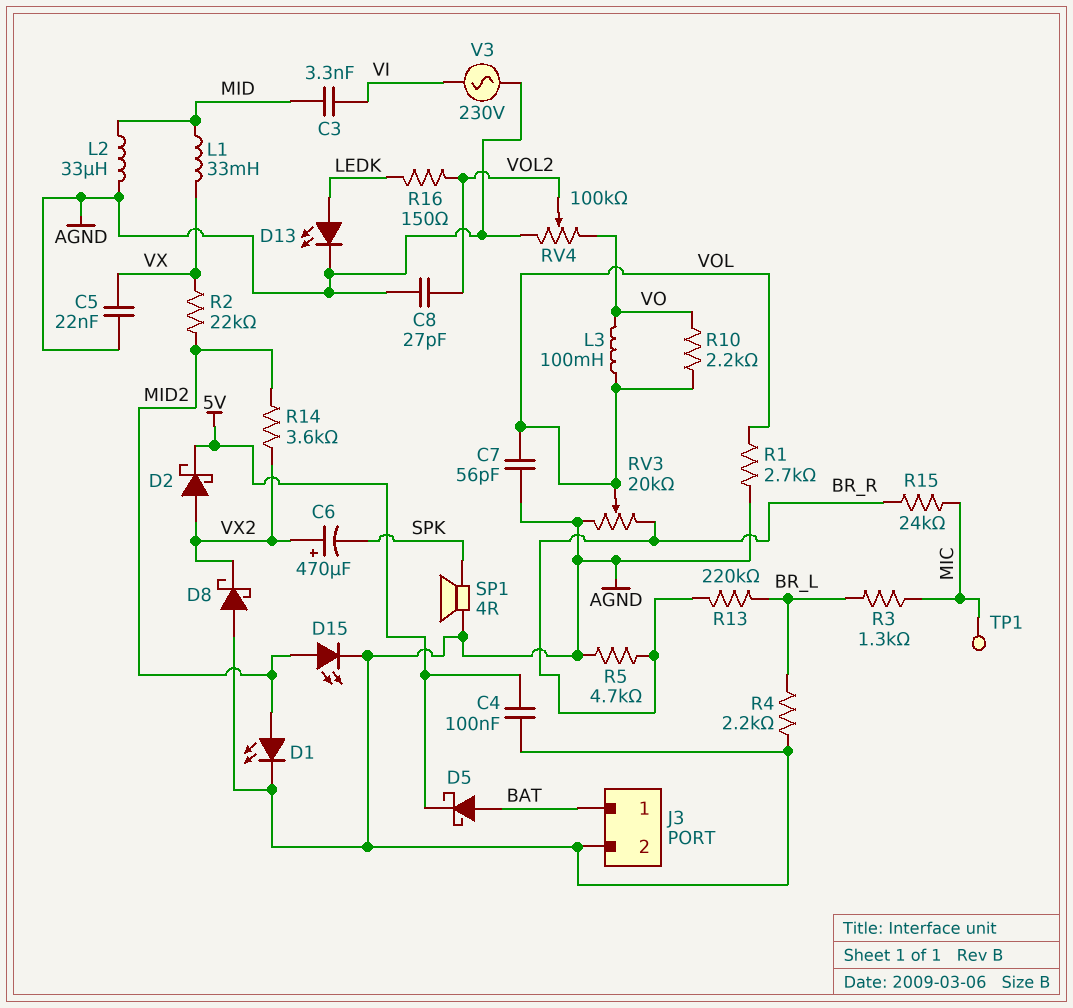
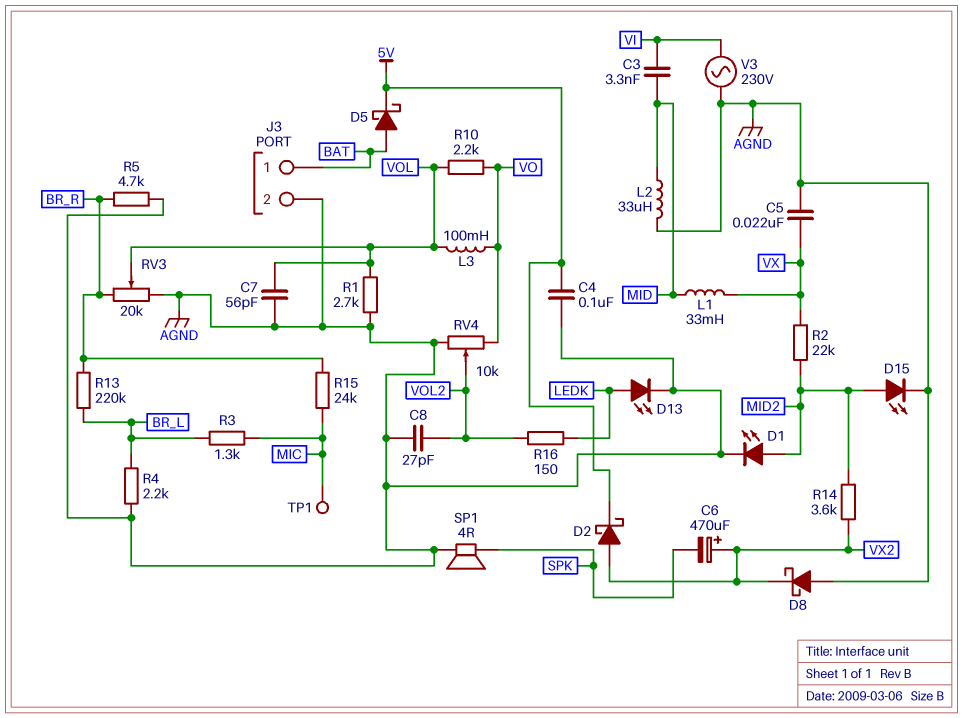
RV4: 100k (AGND, VO, wiper VOL2) -> 10k (AGND, VO, wiper VOL2)

